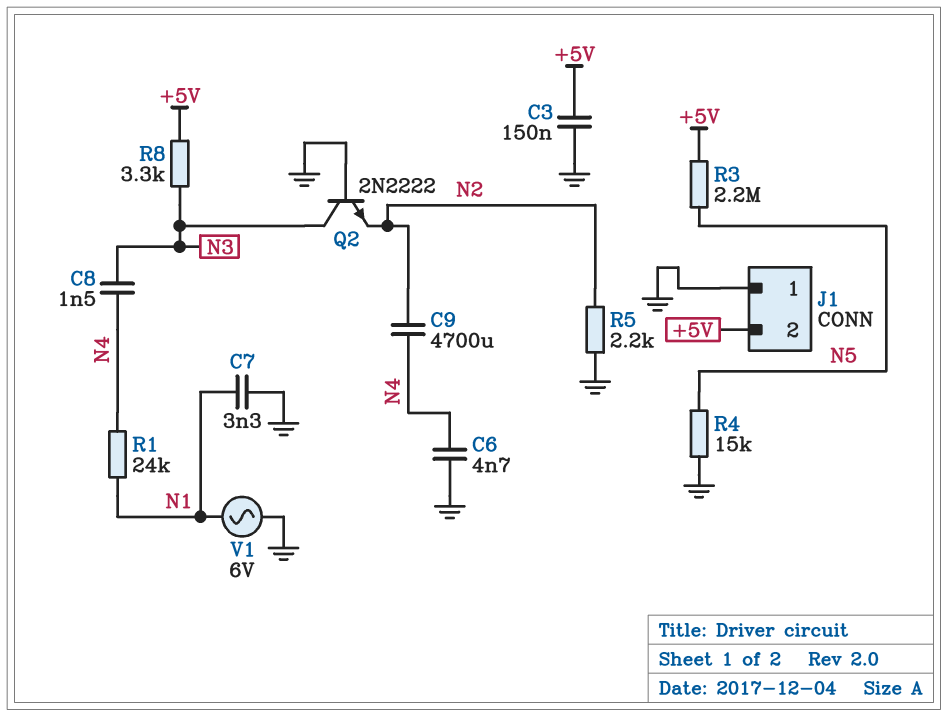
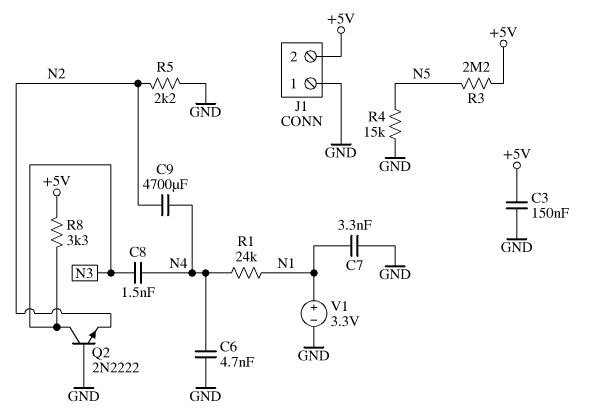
V1: AC 6V (GND, N1) -> 3.3V (plus N1, minus GND)

